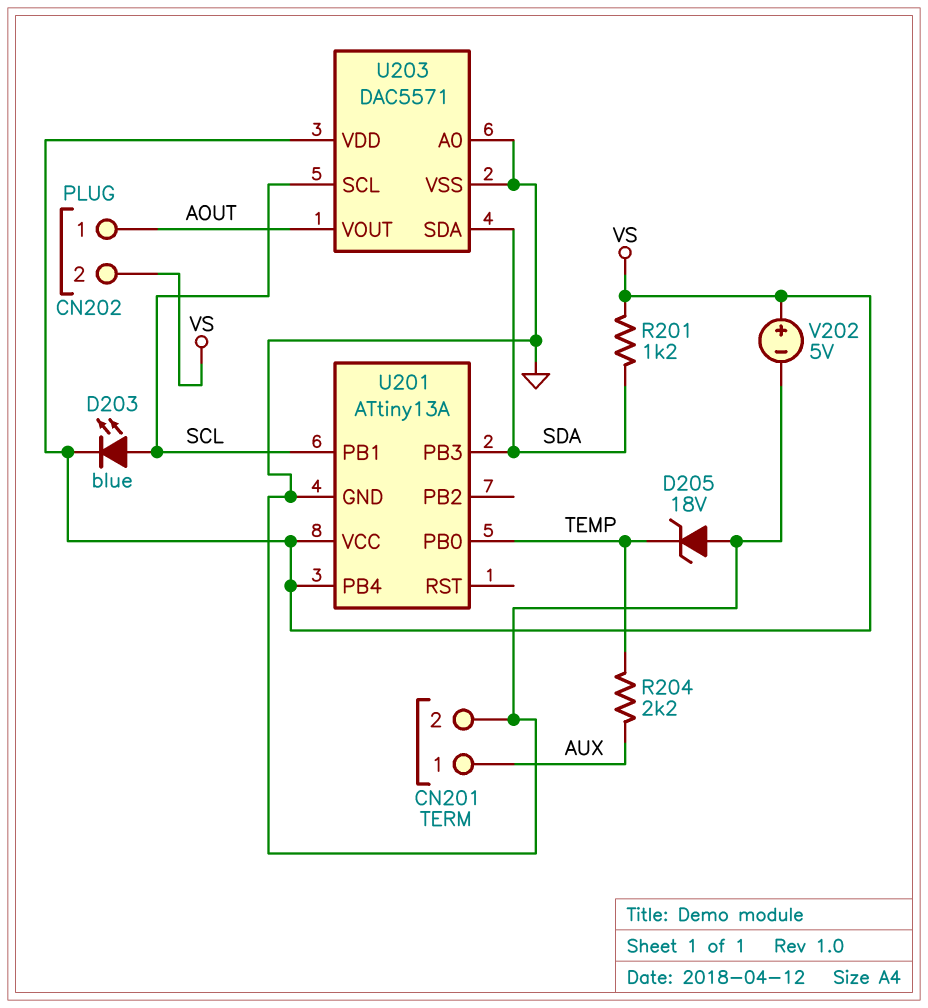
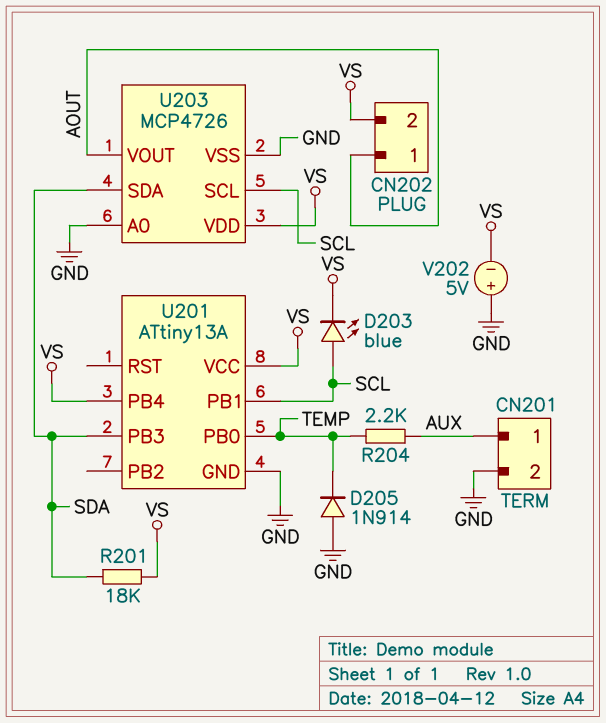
D205: zener 18V (A GND, K TEMP) -> diode 1N914 (A GND, K TEMP)
R201: 1.2k (SDA, VS) -> 18k (SDA, VS)
U203: DAC5571 -> MCP4726
V202: 5V (plus VS, minus GND) -> 5V (plus GND, minus VS)

